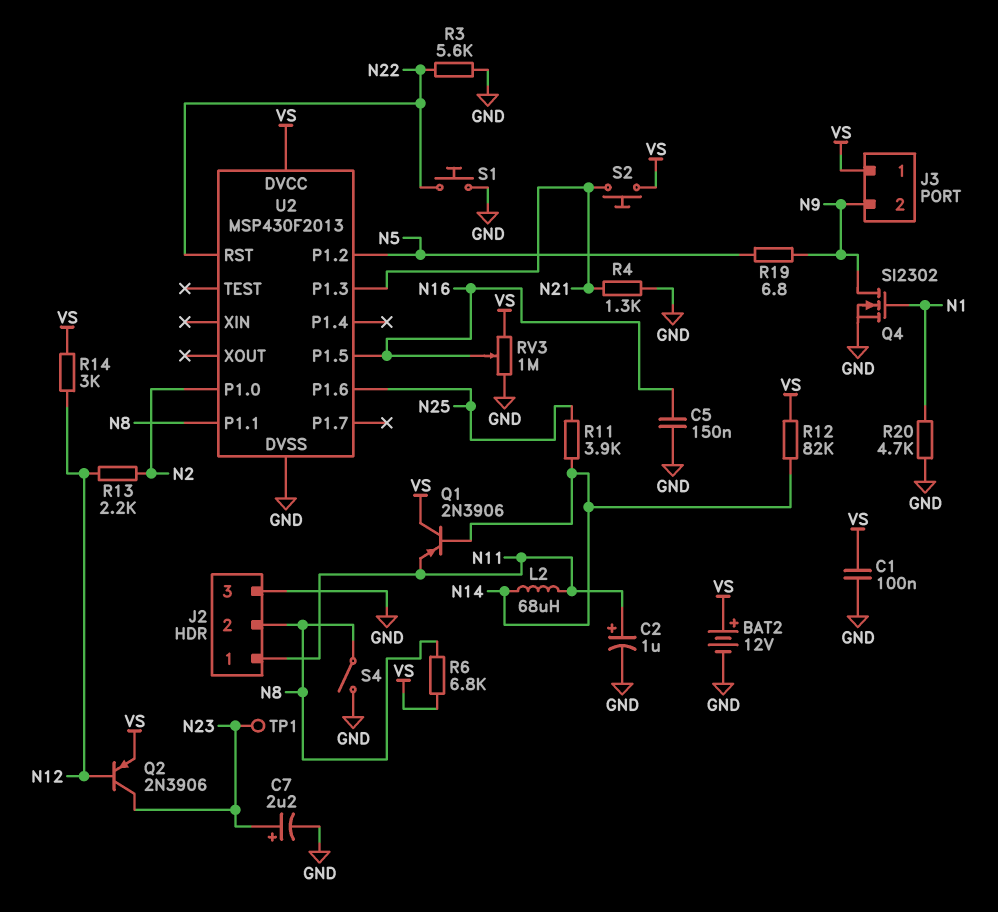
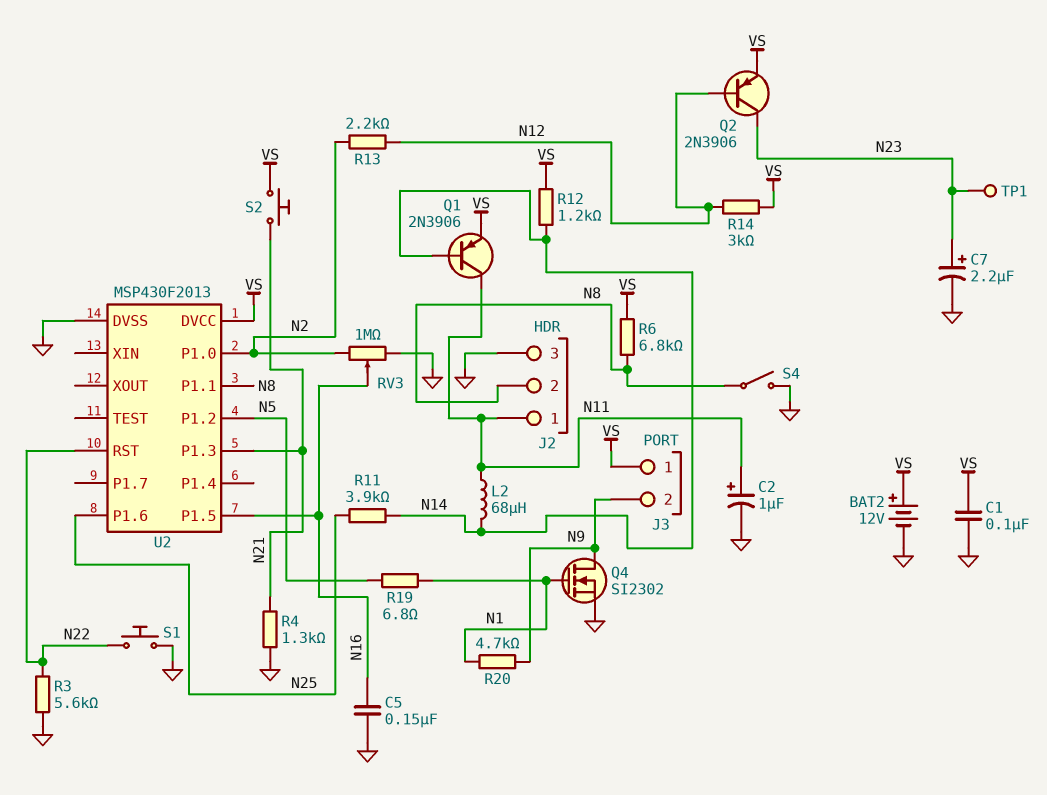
Q1: PNP 2N3906 (B N14, C VS, E N11) -> PNP 2N3906 (B N14, C N11, E VS)
R12: 82k (N14, VS) -> 1.2k (N14, VS)
R19: 6.8 (N5, N9) -> 6.8 (N1, N5)
R20: 4.7k (GND, N1) -> 4.7k (N1, N9)
RV3: 1M (GND, VS, wiper N16) -> 1M (GND, N2, wiper N16)

